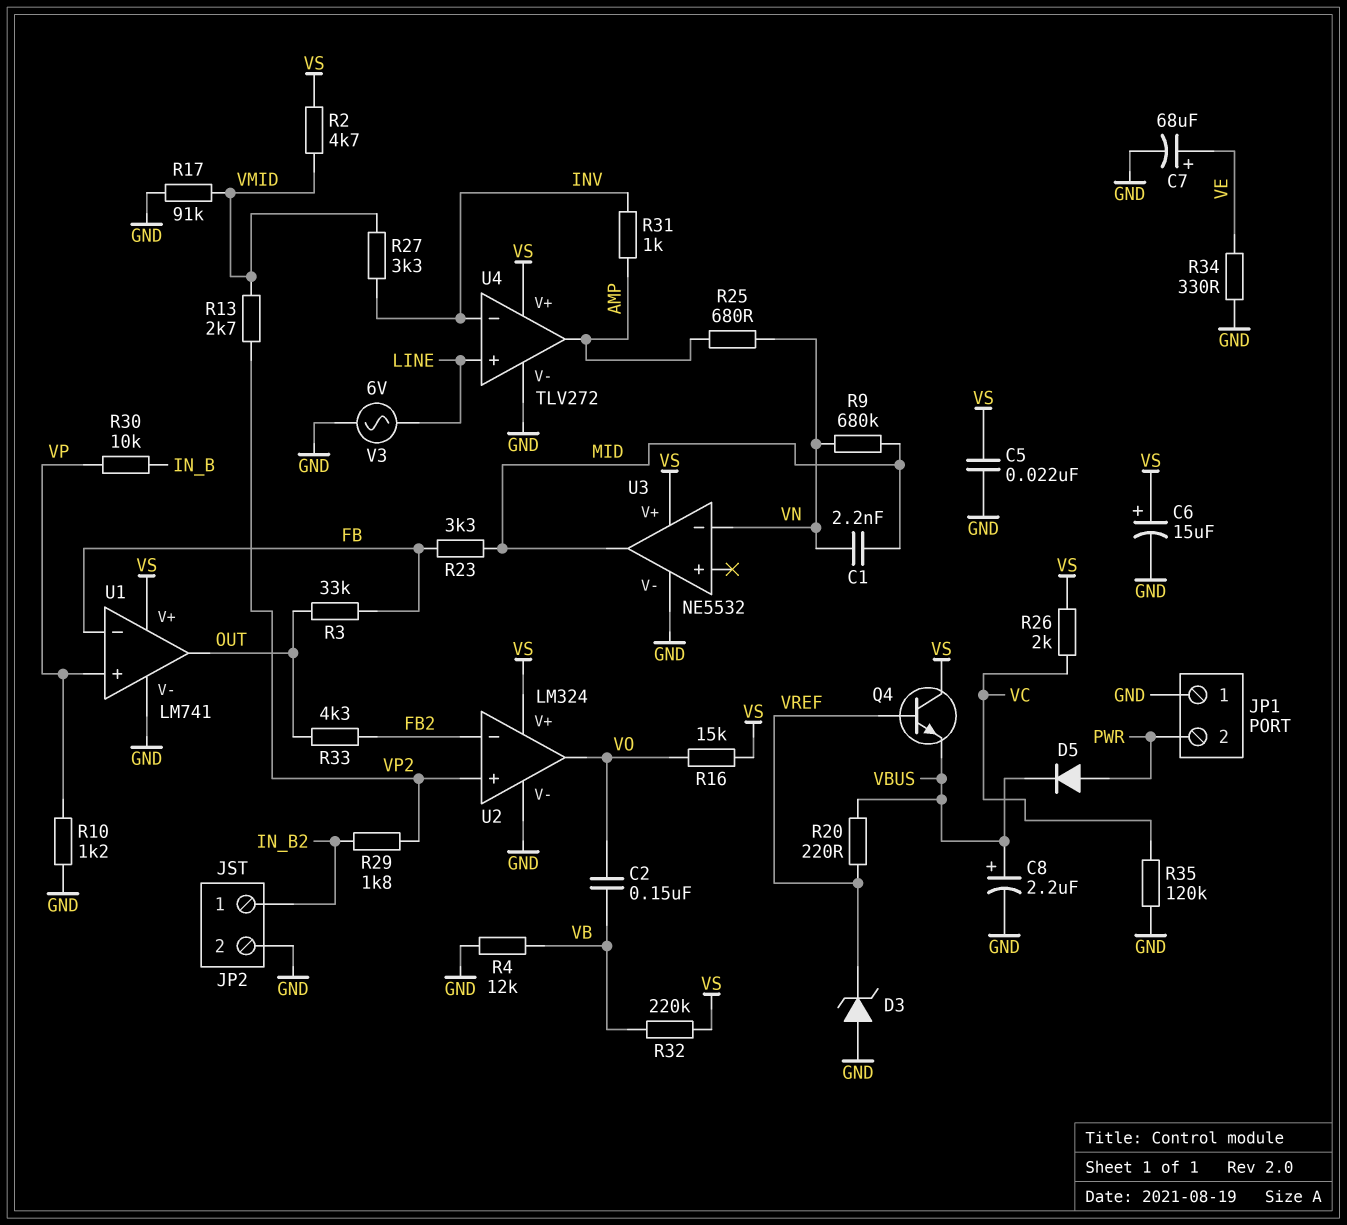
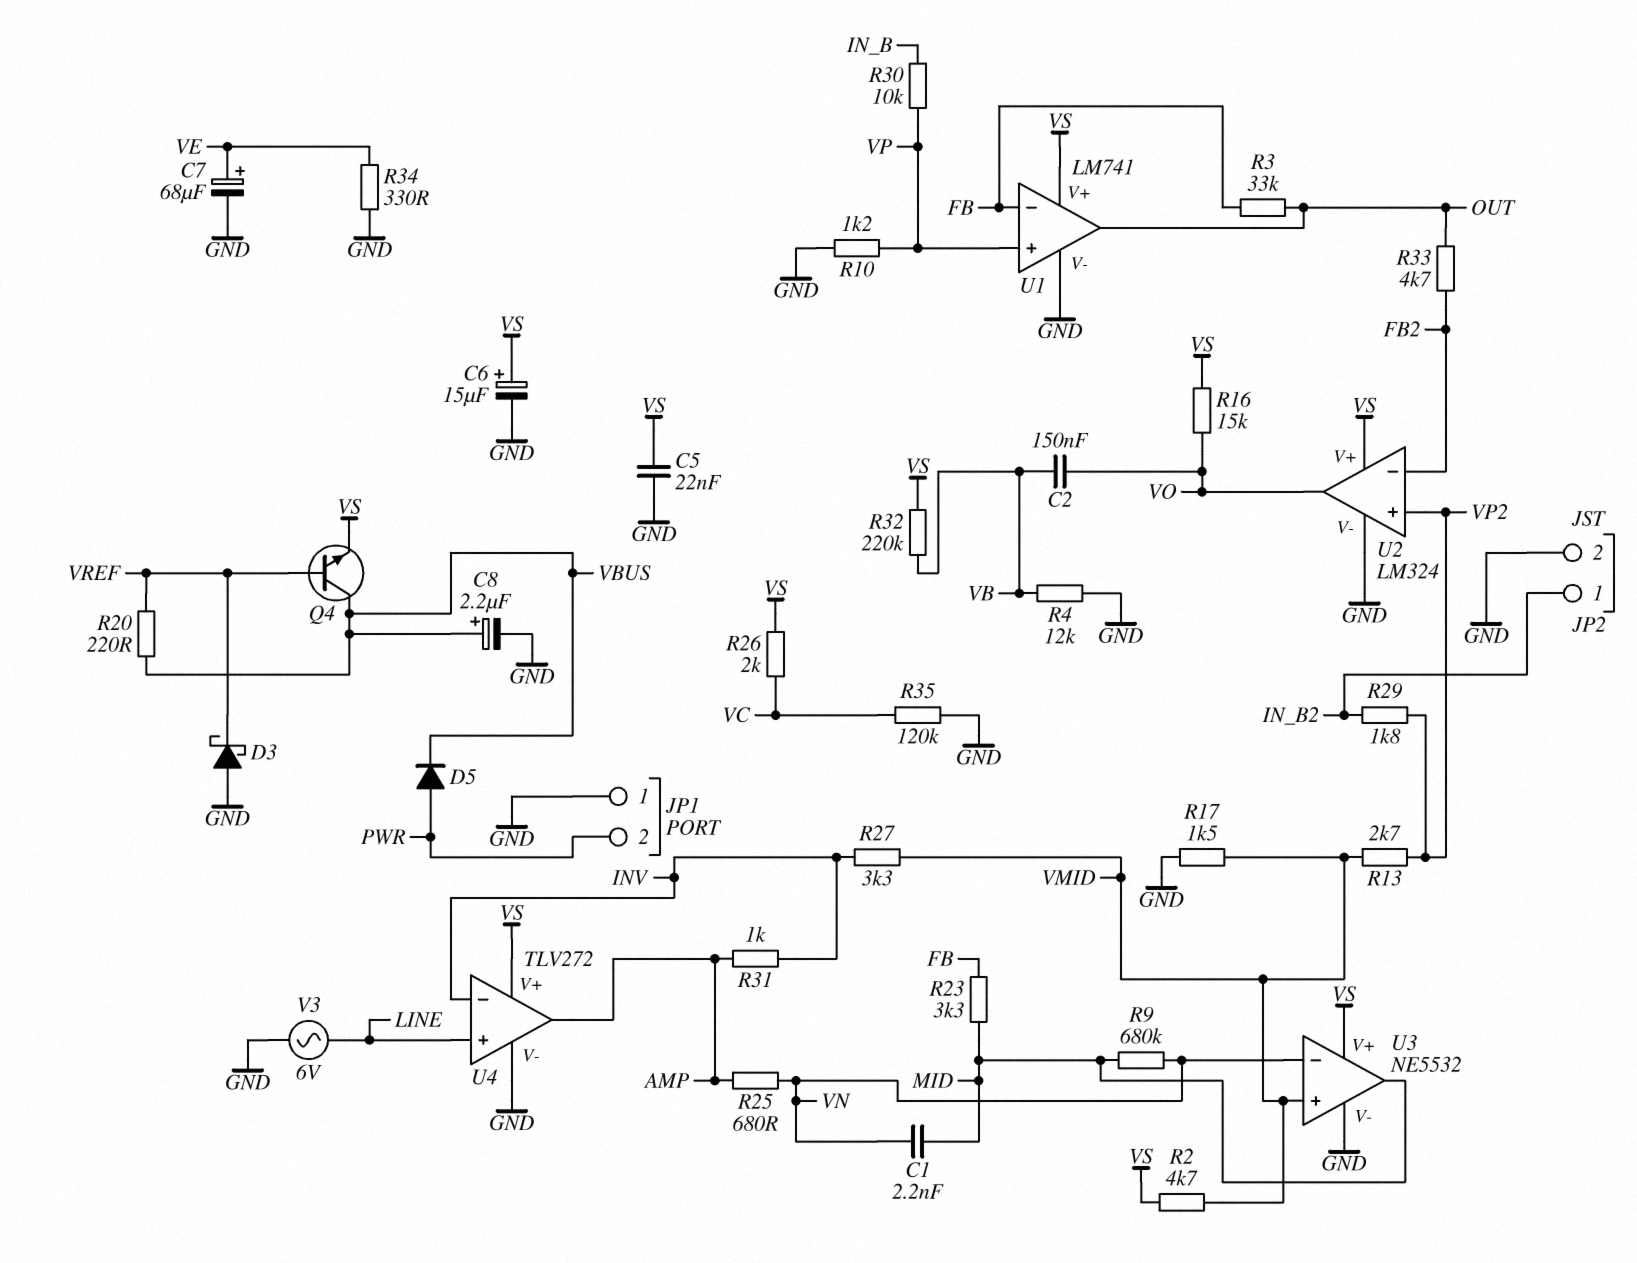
D3: zener (A GND, K VREF) -> schottky (A GND, K VREF)
Q4: NPN (B VREF, C VS, E VBUS) -> NPN (B VREF, C VBUS, E VS)
R17: 91k (GND, VMID) -> 1.5k (GND, VMID)
R33: 4.3k (FB2, OUT) -> 4.7k (FB2, OUT)
U3 pin in+: none -> VMID

